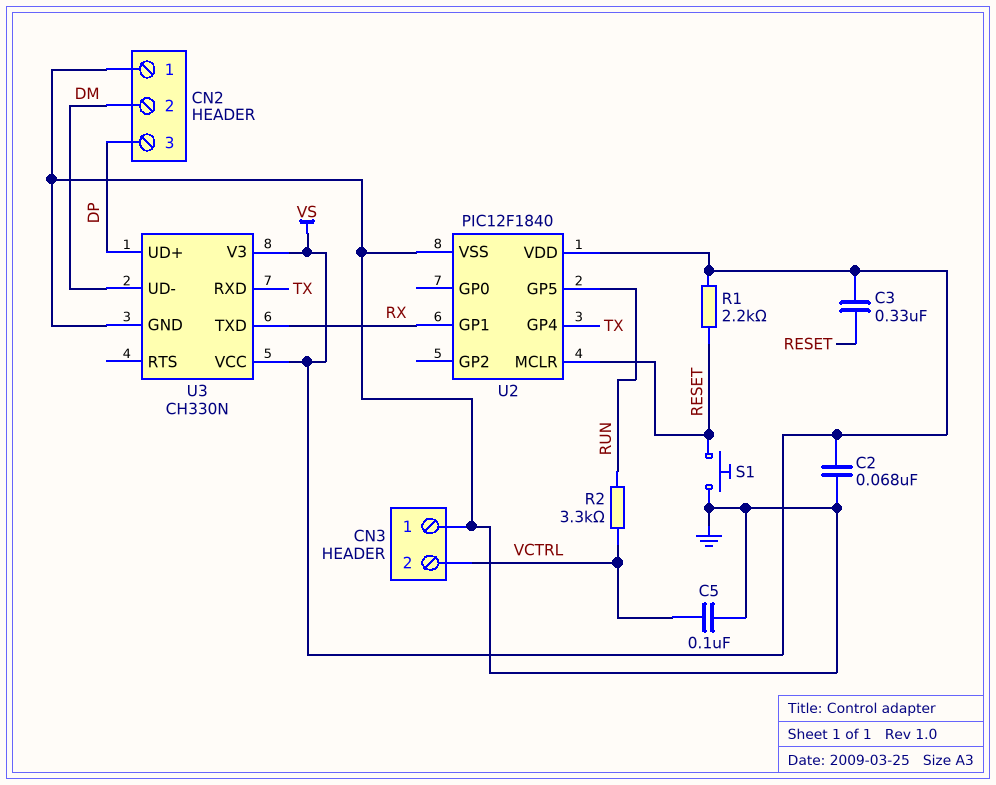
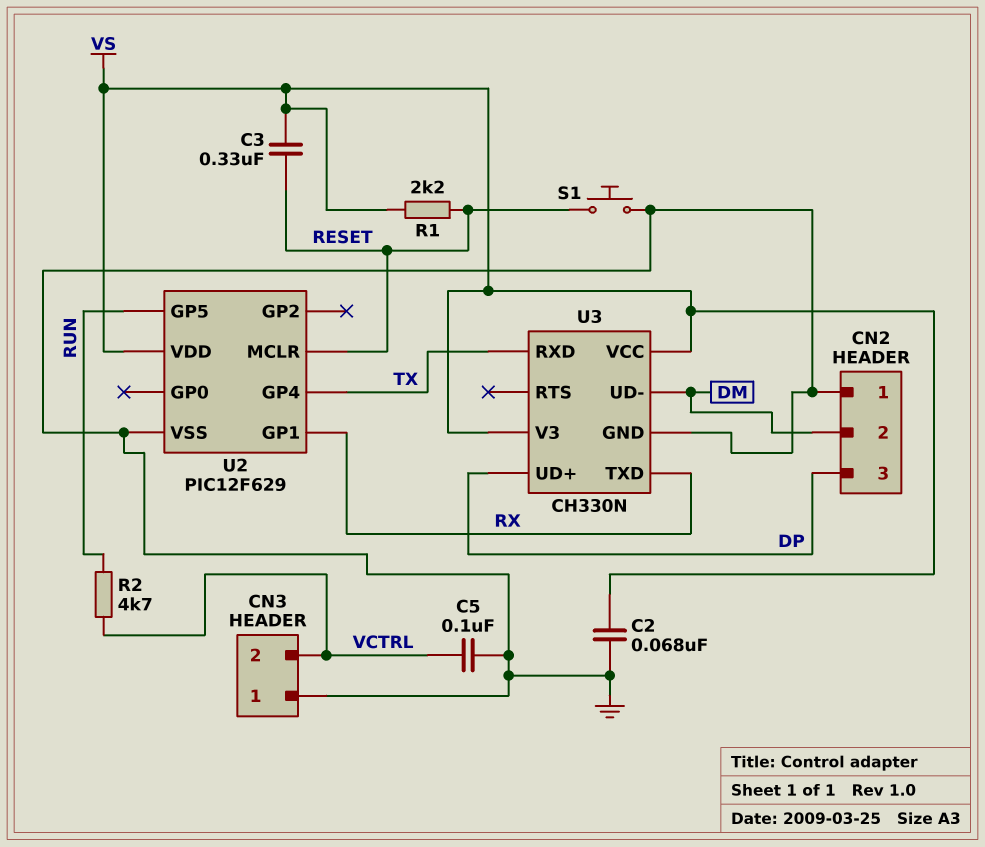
R2: 3.3k (RUN, VCTRL) -> 4.7k (RUN, VCTRL)
U2: PIC12F1840 -> PIC12F629

